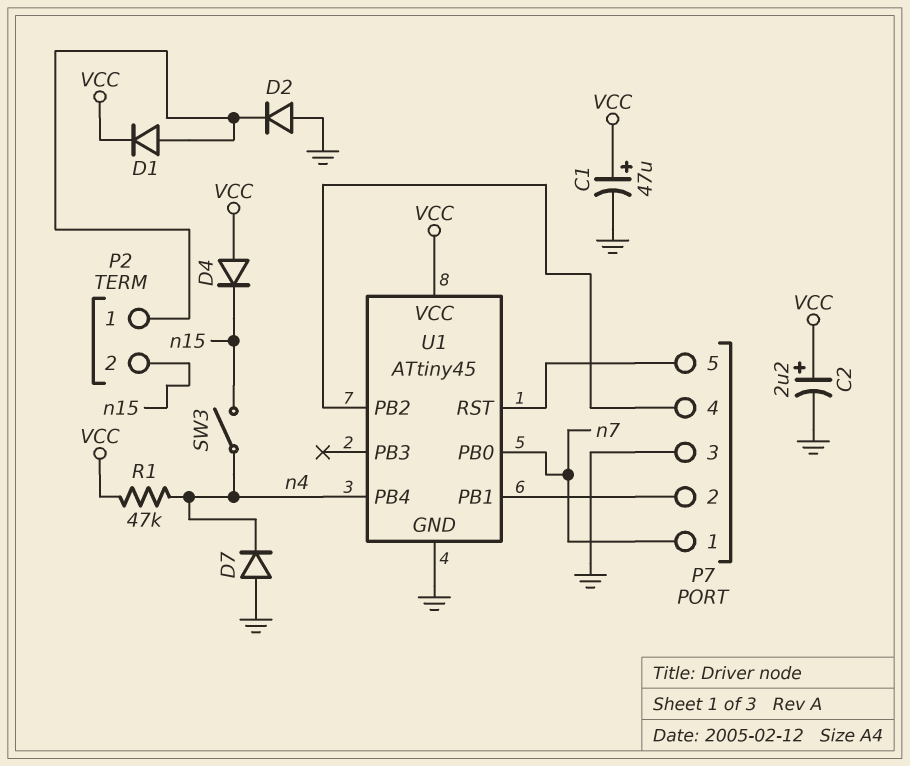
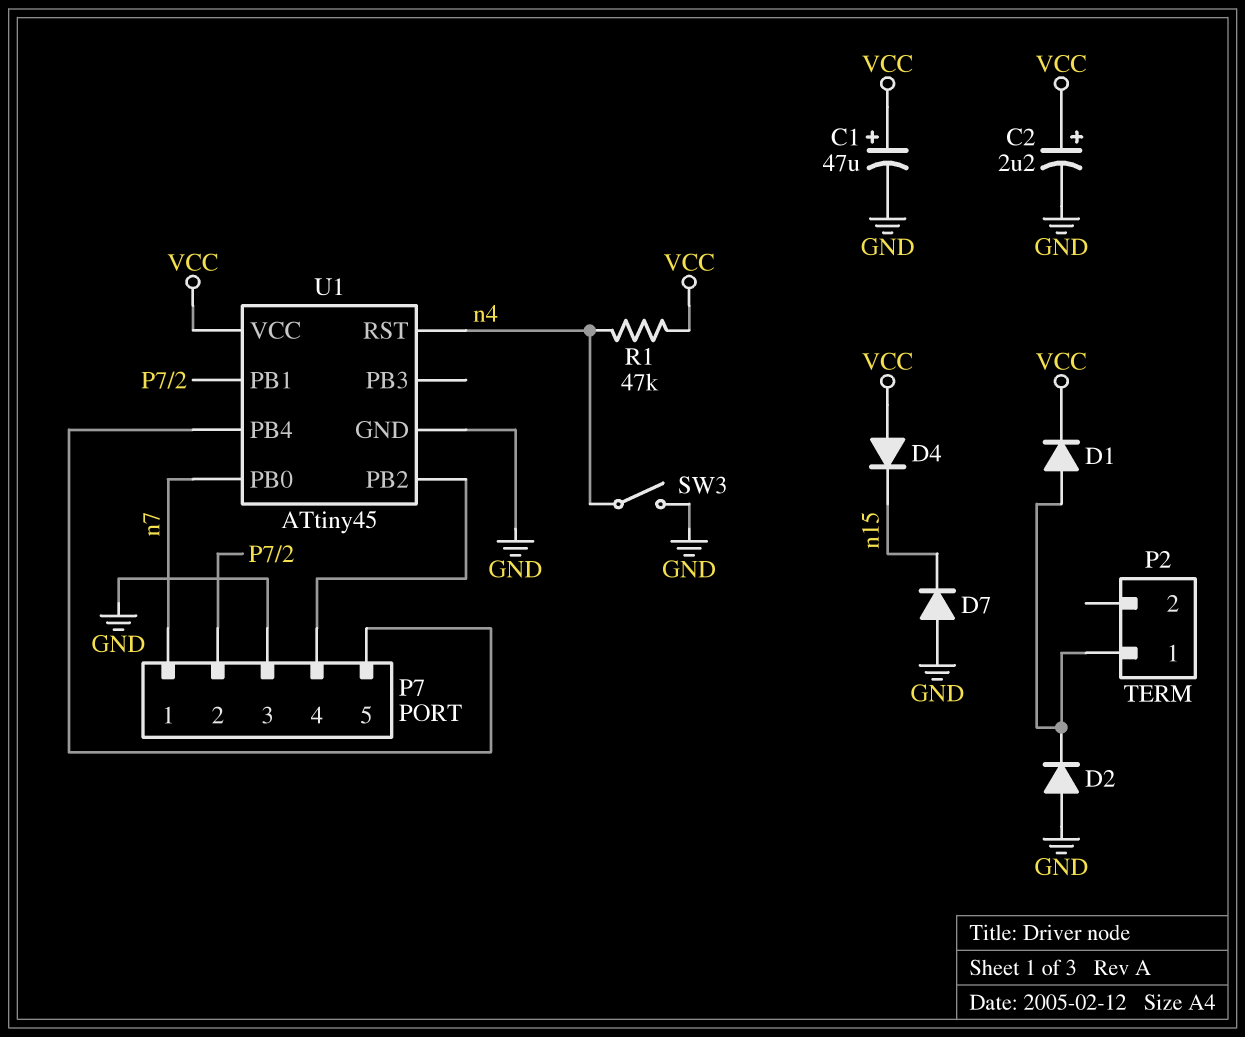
D7: diode (A GND, K n4) -> diode (A GND, K n15)
P2 pin 2: n15 -> none
SW3: switch (n4, n15) -> switch (GND, n4)
U1 pin PB4: n4 -> P7/5
U1 pin RST: P7/5 -> n4

